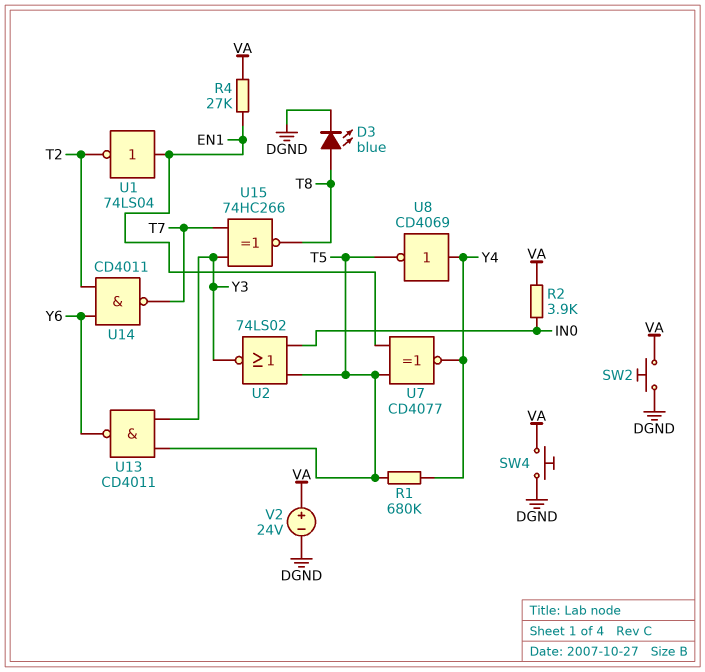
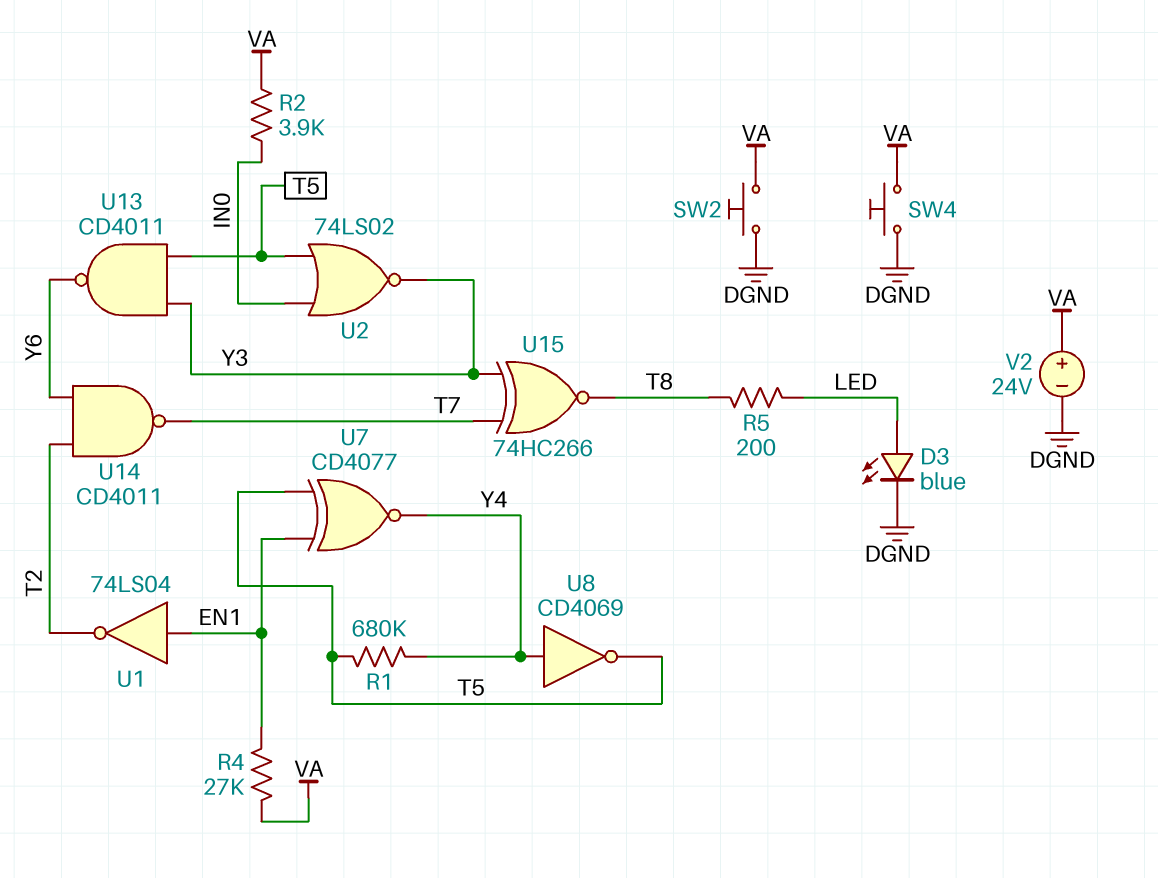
D3: LED blue (A T8, K DGND) -> LED blue (A LED, K DGND)
R5: none -> 200 (LED, T8)

